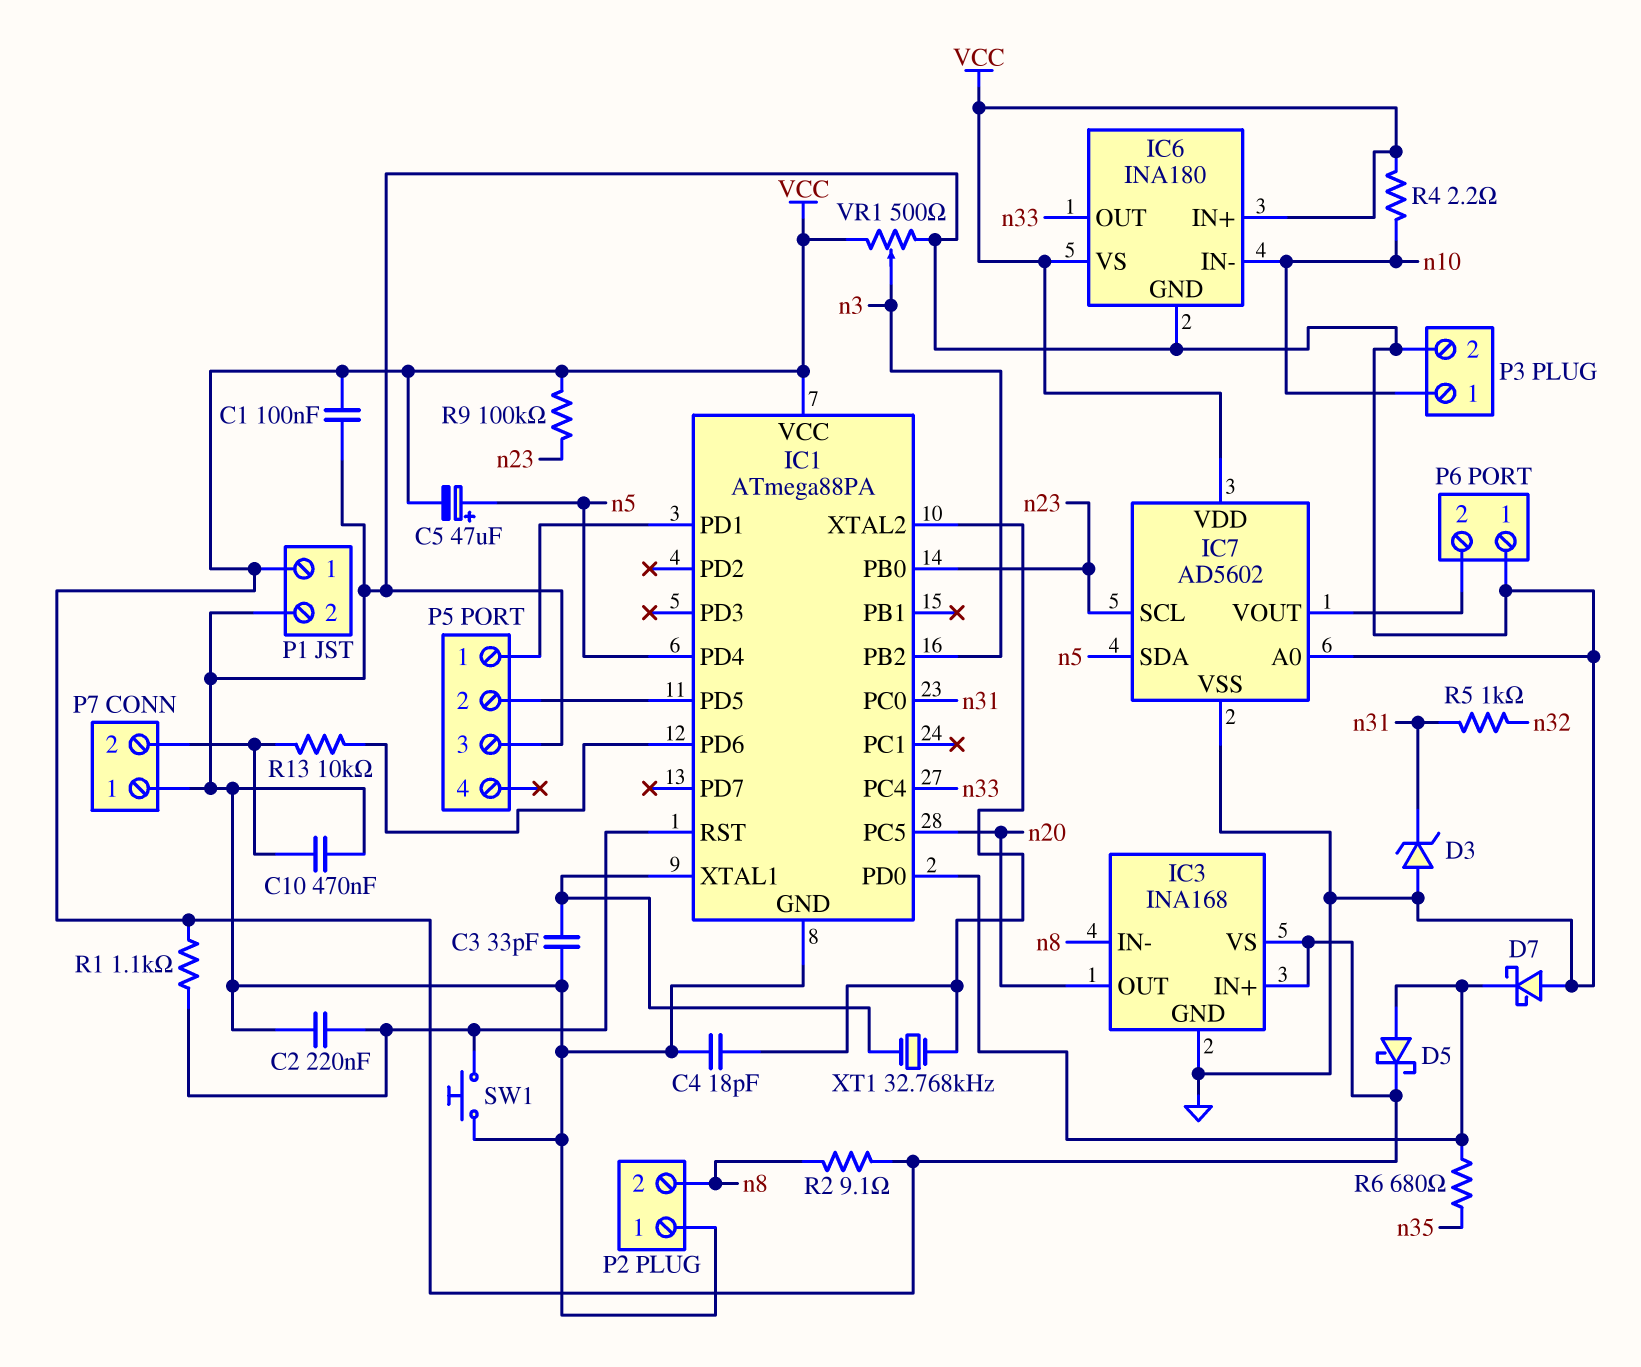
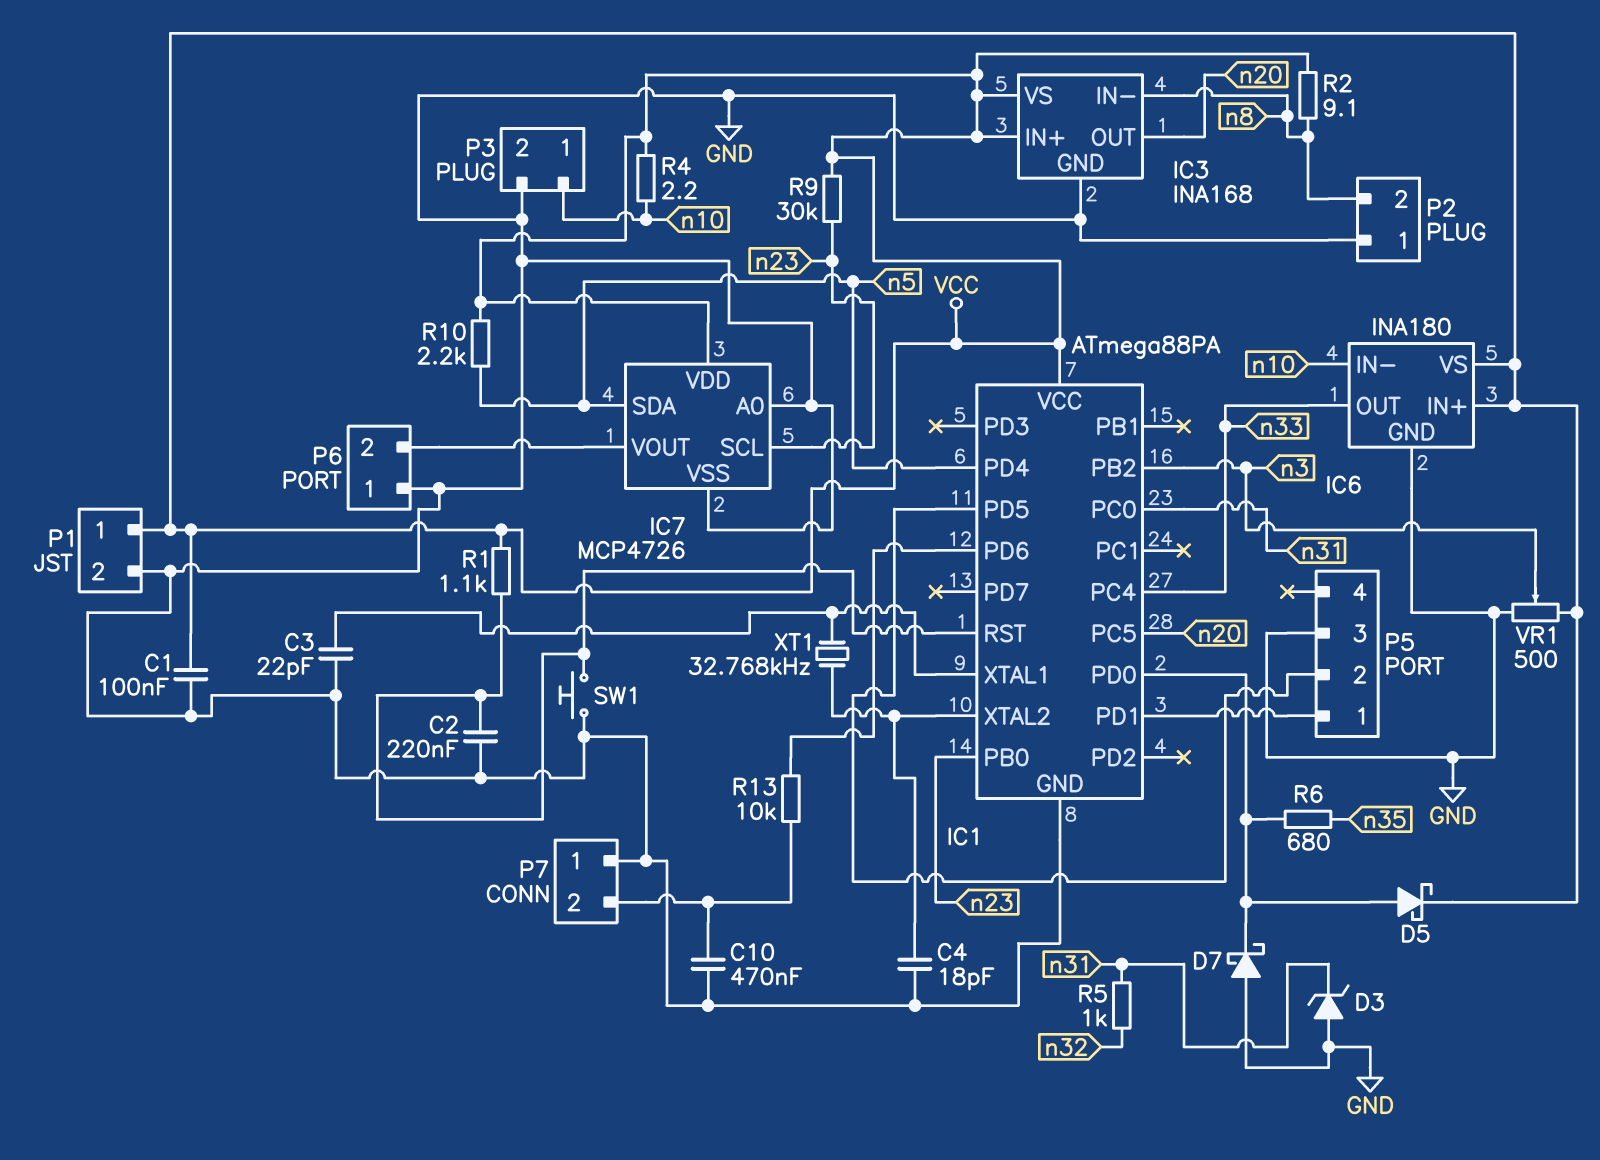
C3: 33pF (GND, IC1/XTAL1) -> 22pF (GND, IC1/XTAL1)
C5: 47uF (plus n5, minus VCC) -> none
IC7: AD5602 -> MCP4726
R9: 100k (VCC, n23) -> 30k (VCC, n23)
R10: none -> 2.2k (VCC, n5)

